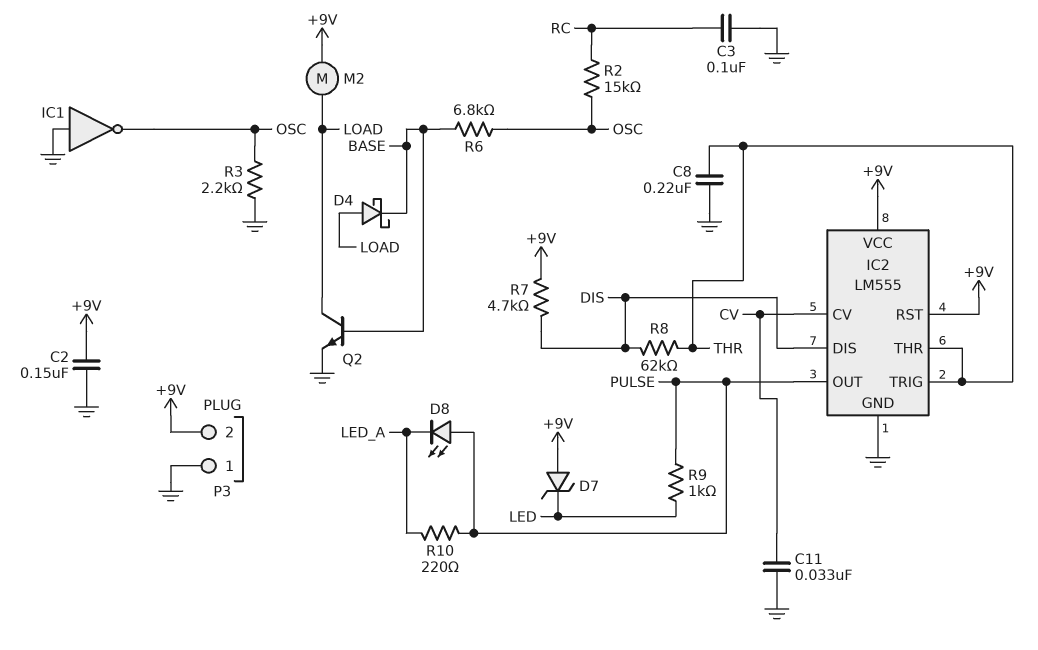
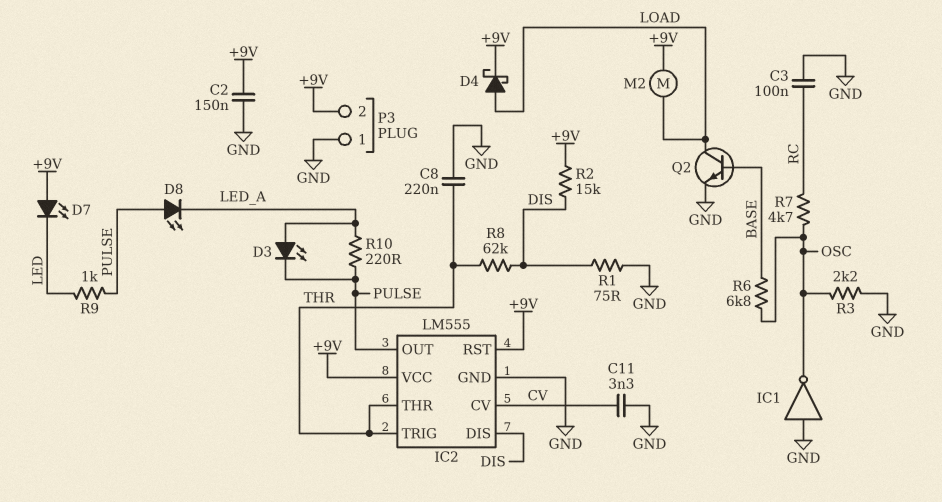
C11: 33nF (CV, GND) -> 3.3nF (CV, GND)
D3: none -> LED (A LED_A, K PULSE)
D4: schottky (A LOAD, K BASE) -> schottky (A LOAD, K +9V)
D7: zener (A +9V, K LED) -> LED (A +9V, K LED)
R1: none -> 75 (DIS, GND)
R2: 15k (OSC, RC) -> 15k (+9V, DIS)
R7: 4.7k (+9V, DIS) -> 4.7k (OSC, RC)

